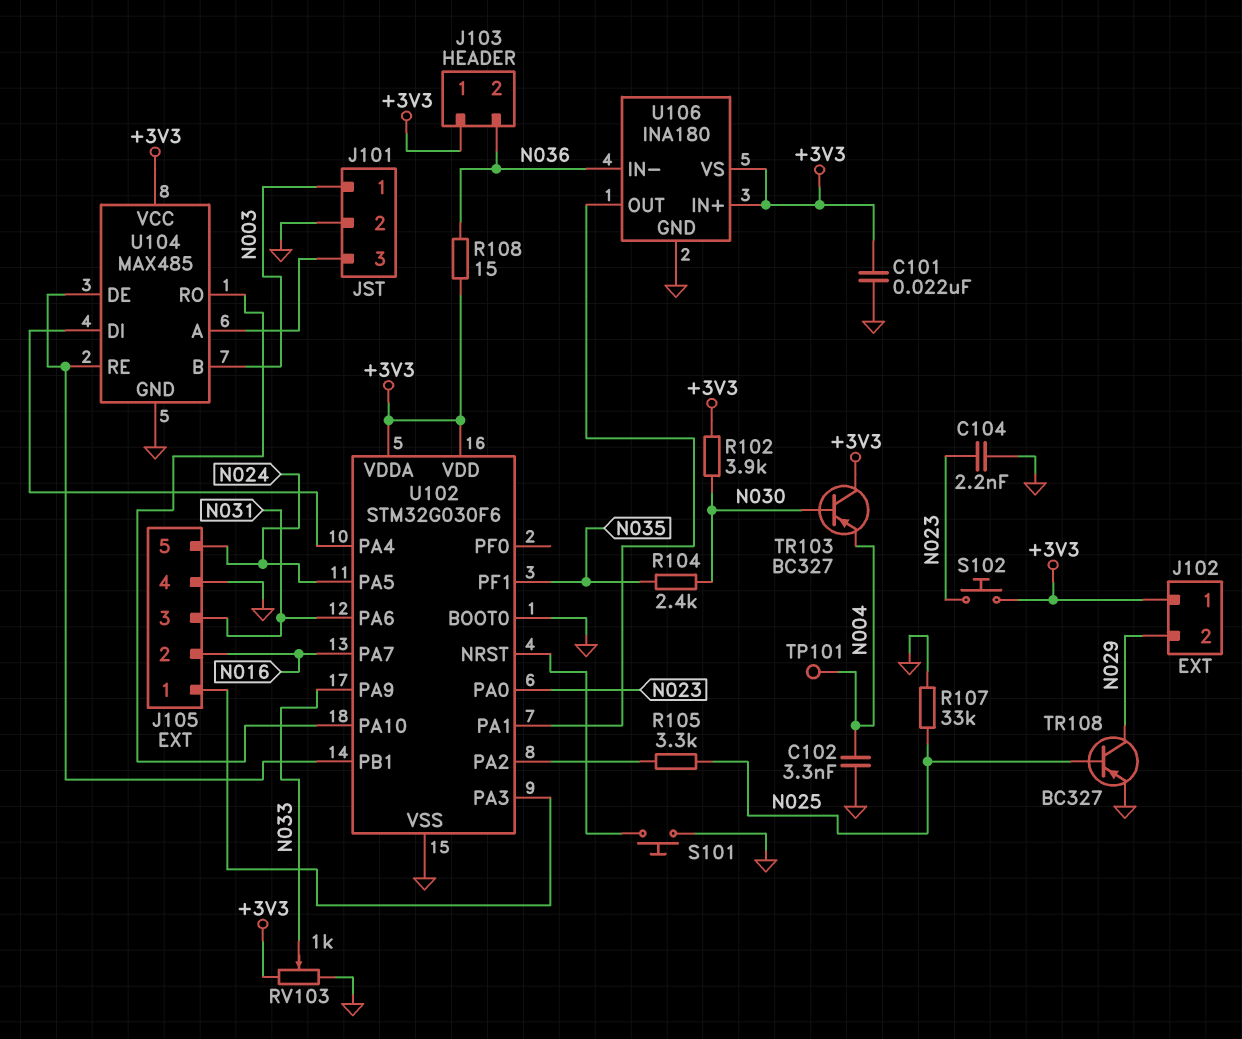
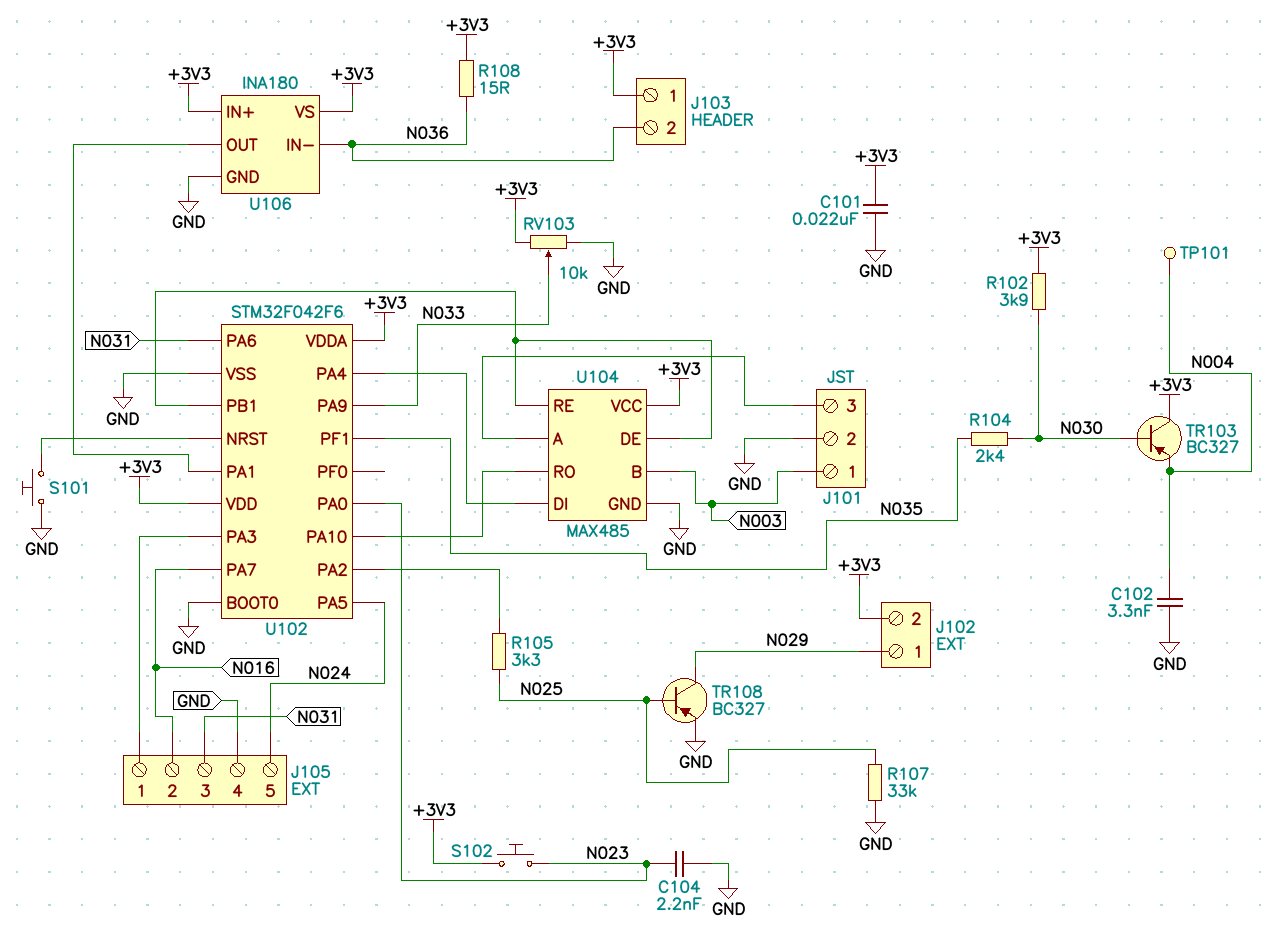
J102 pin 1: +3V3 -> N029
J102 pin 2: N029 -> +3V3
RV103: 1k (+3V3, GND, wiper N033) -> 10k (+3V3, GND, wiper N033)
U102: STM32G030F6 -> STM32F042F6

